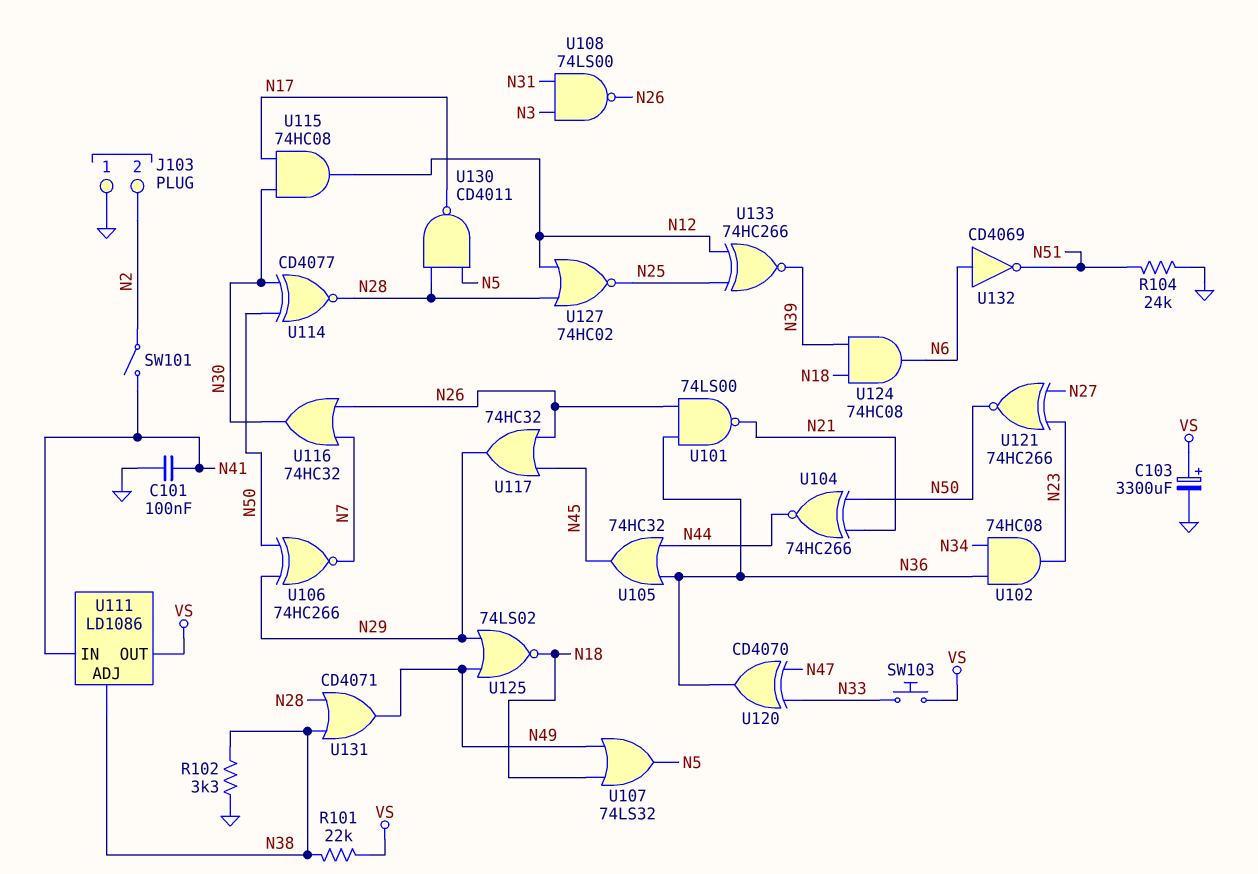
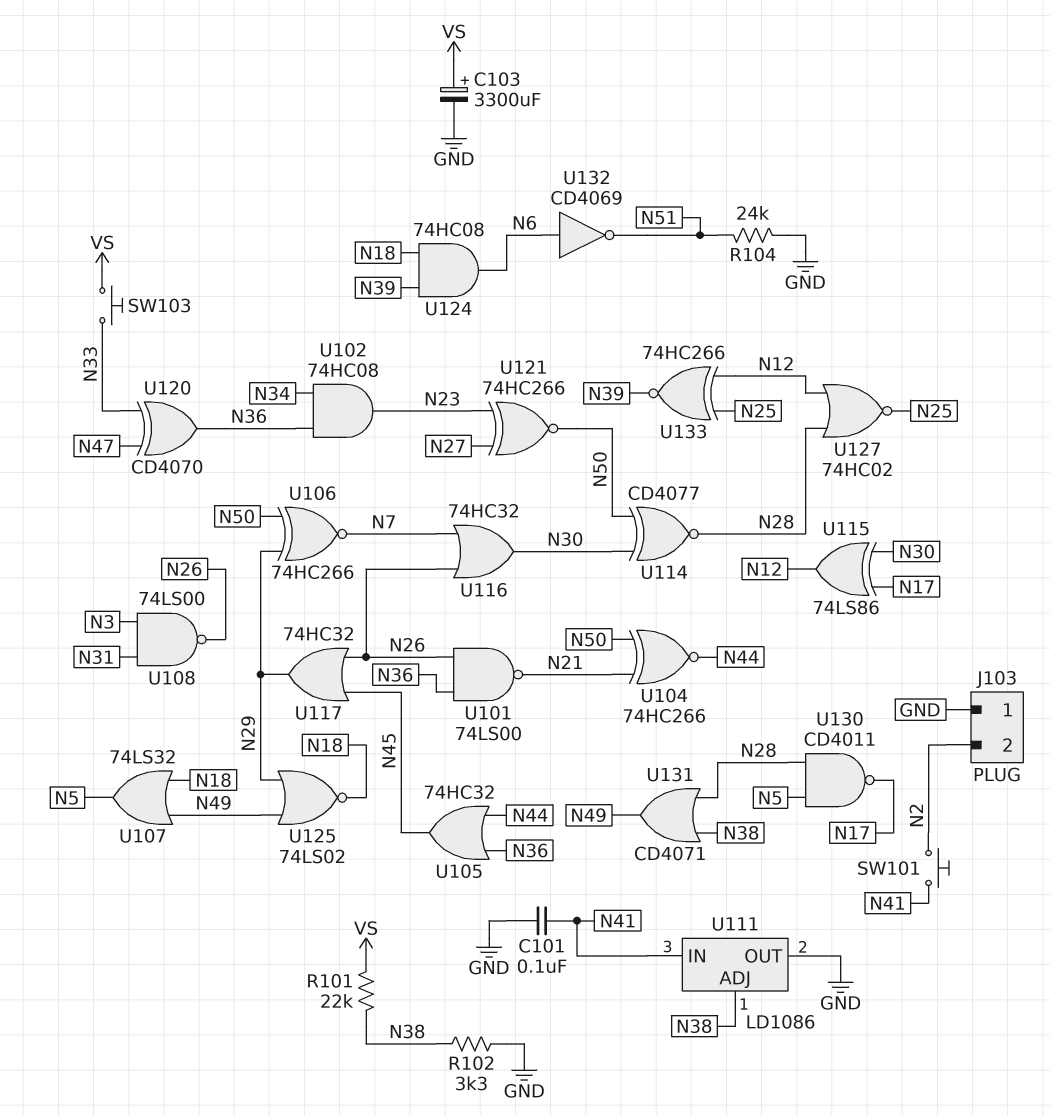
SW101: switch (N2, N41) -> button (N2, N41)
U111 pin OUT: VS -> GND
U115: AND 74HC08 (in N17, in N30, out N12) -> XOR 74LS86 (in N17, in N30, out N12)

